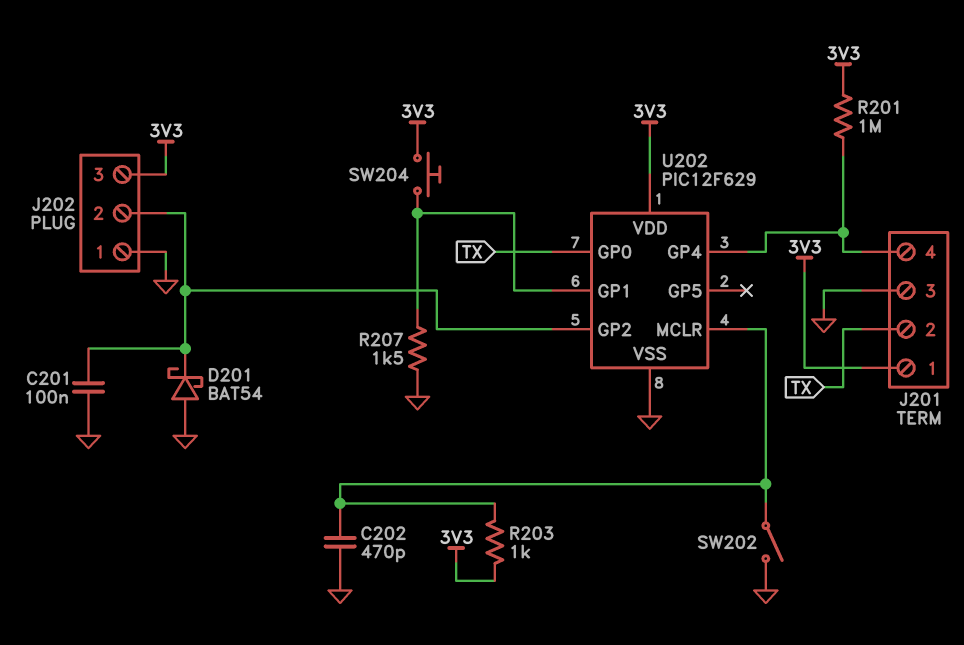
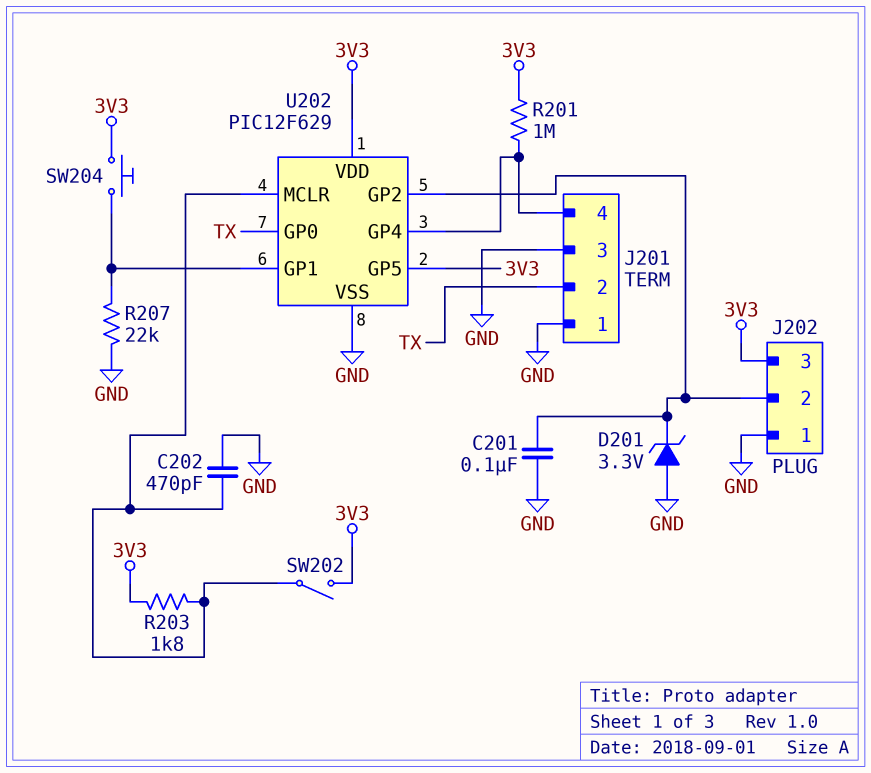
D201: schottky BAT54 (A GND, K J202/2) -> zener 3.3V (A GND, K J202/2)
J201 pin 1: 3V3 -> GND
R203: 1k (3V3, U202/MCLR) -> 1.8k (3V3, U202/MCLR)
R207: 1.5k (GND, U202/GP1) -> 22k (GND, U202/GP1)
SW202: switch (GND, U202/MCLR) -> switch (3V3, U202/MCLR)
U202 pin GP5: none -> 3V3

